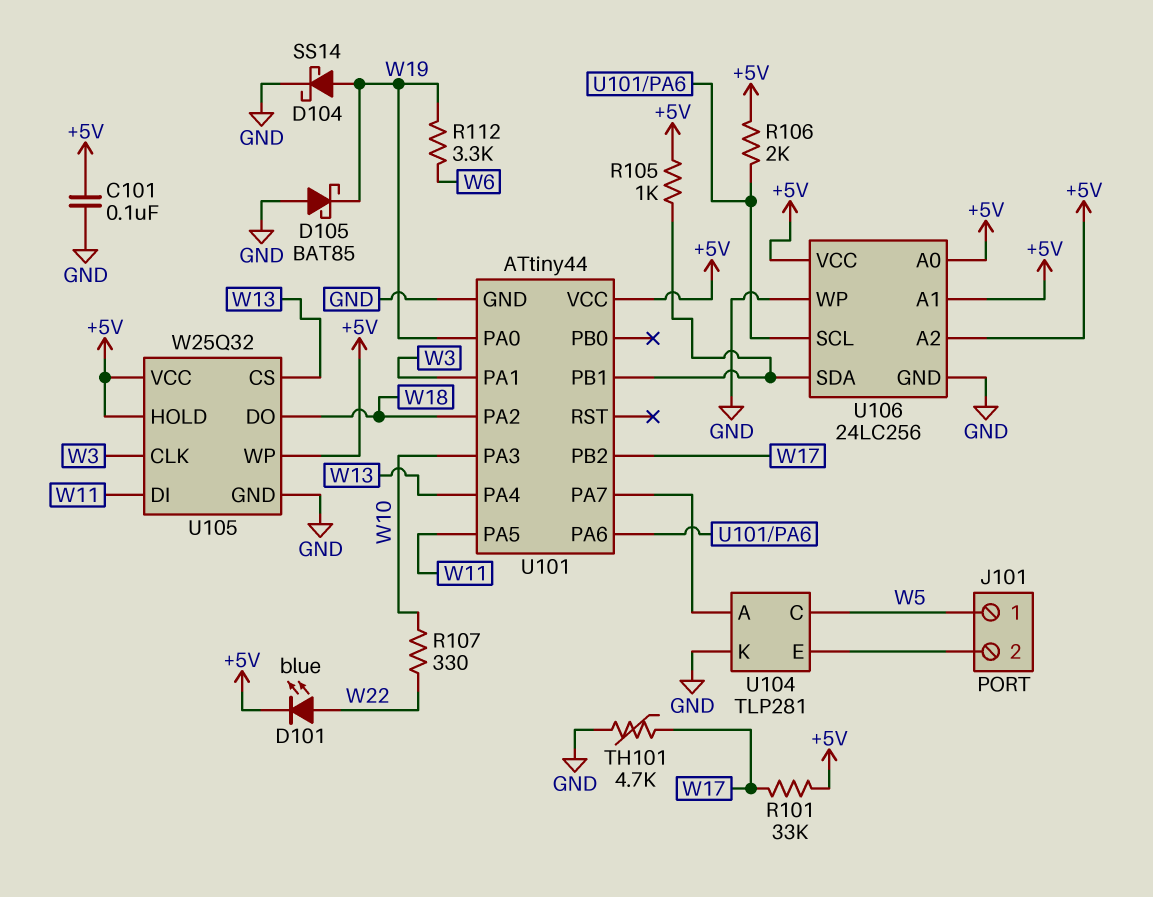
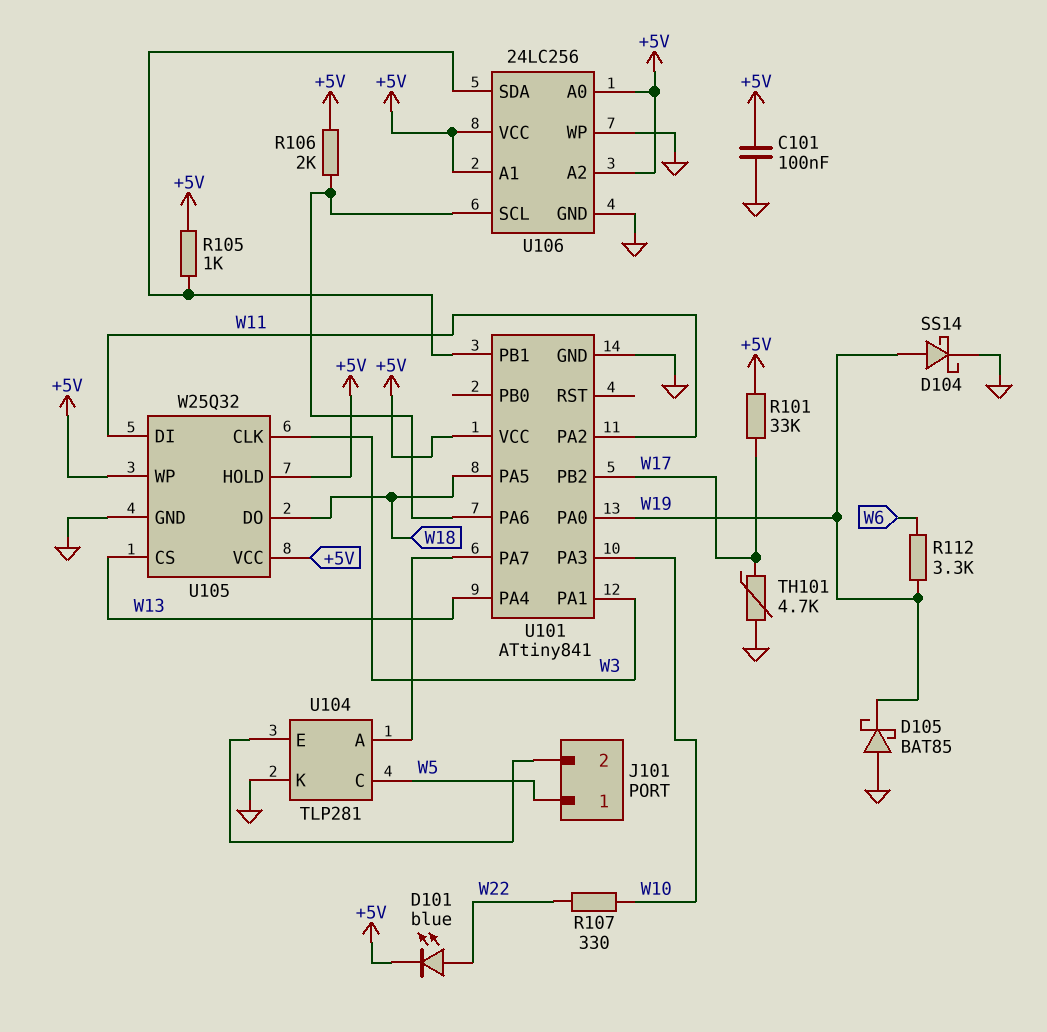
U101: ATtiny44 -> ATtiny841
U101 pin PA2: W18 -> W11
U101 pin PA5: W11 -> W18

